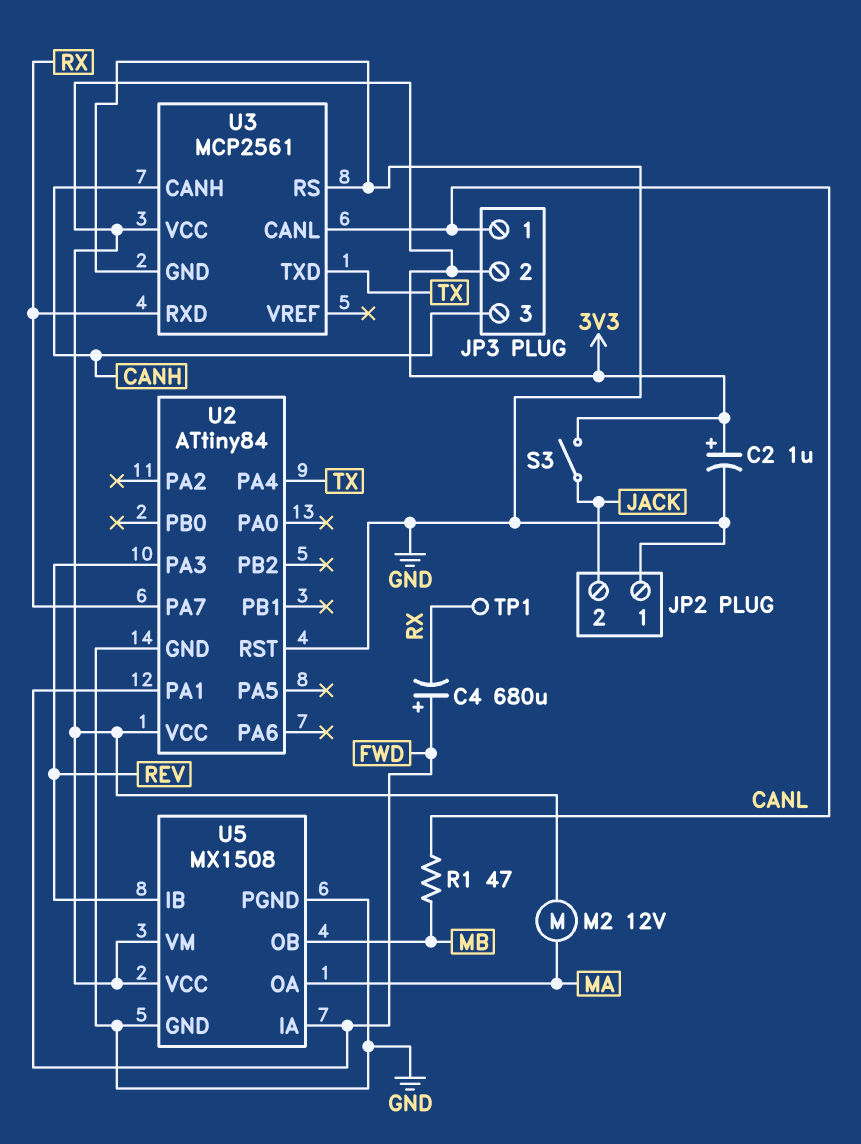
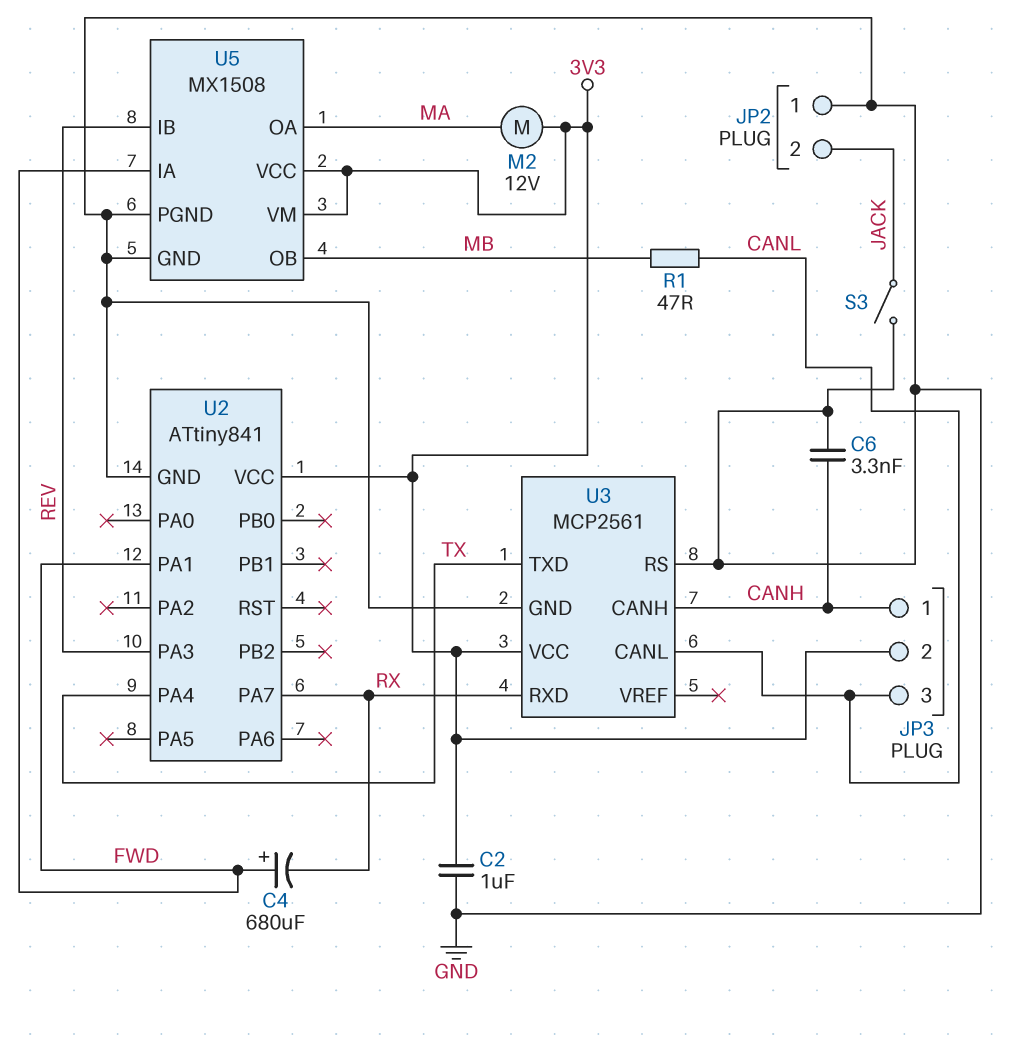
C2: 1uF (plus 3V3, minus GND) -> 1uF (3V3, GND)
C6: none -> 3.3nF (CANH, GND)
JP3 pin 1: CANL -> CANH
JP3 pin 3: CANH -> CANL
S3: switch (3V3, JACK) -> switch (GND, JACK)
TP1: test point (RX) -> none
U2: ATtiny84 -> ATtiny841
U2 pin RST: GND -> none

